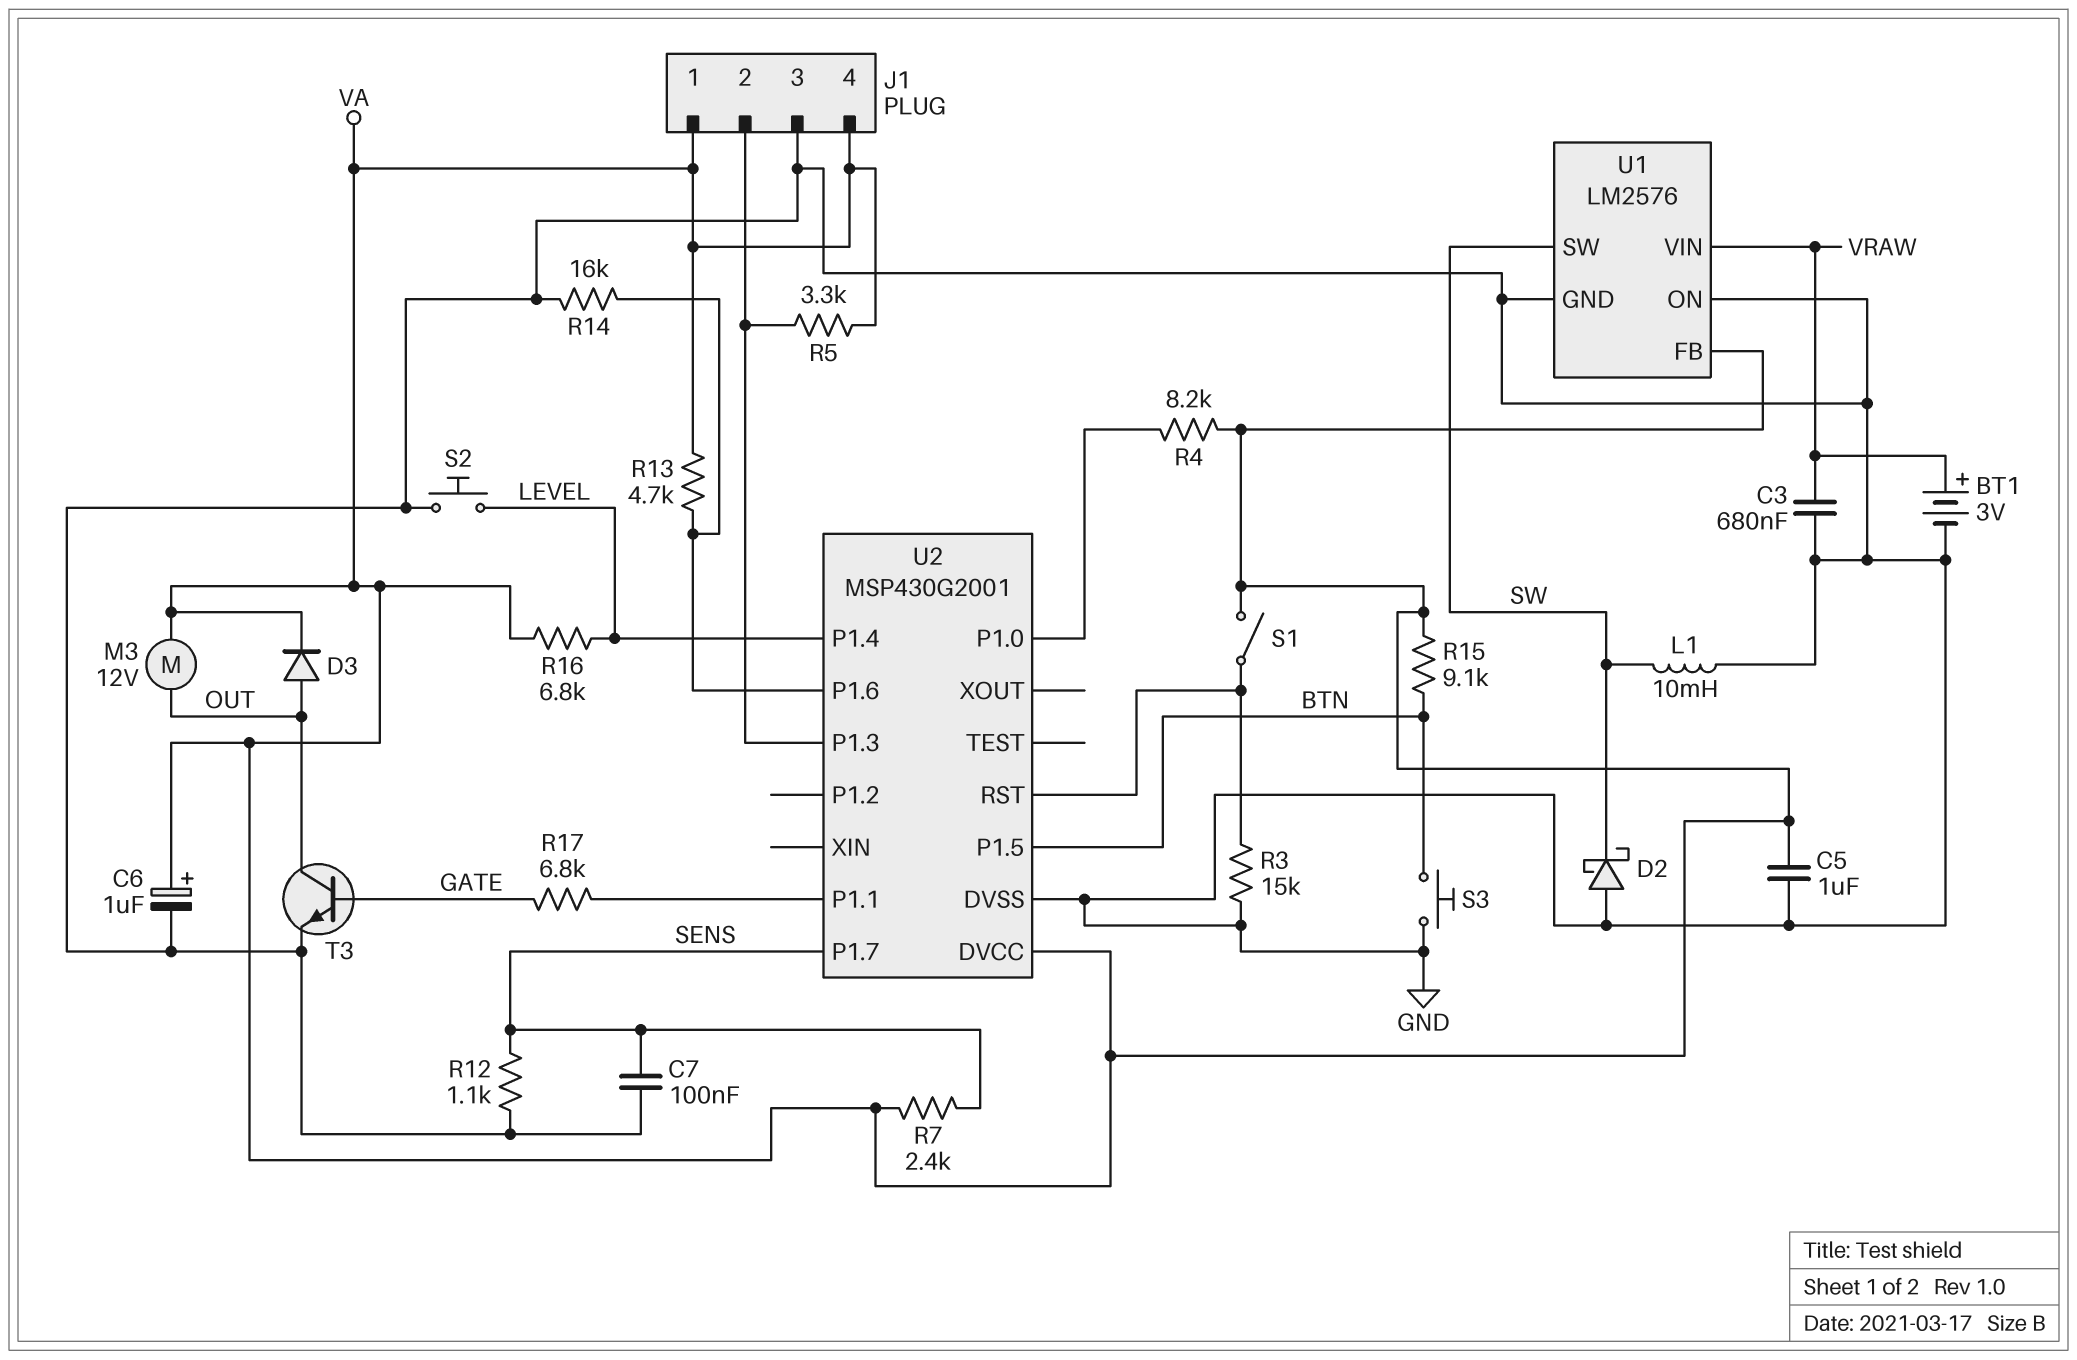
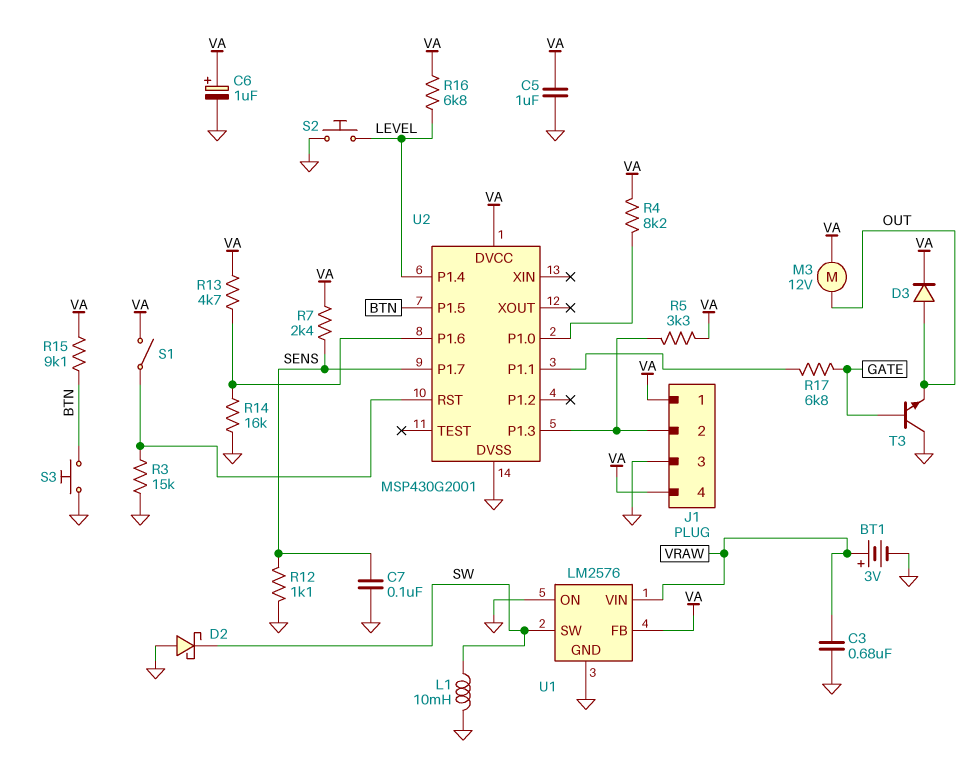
T3: NPN (B GATE, C OUT, E GND) -> NPN (B GATE, C GND, E OUT)

